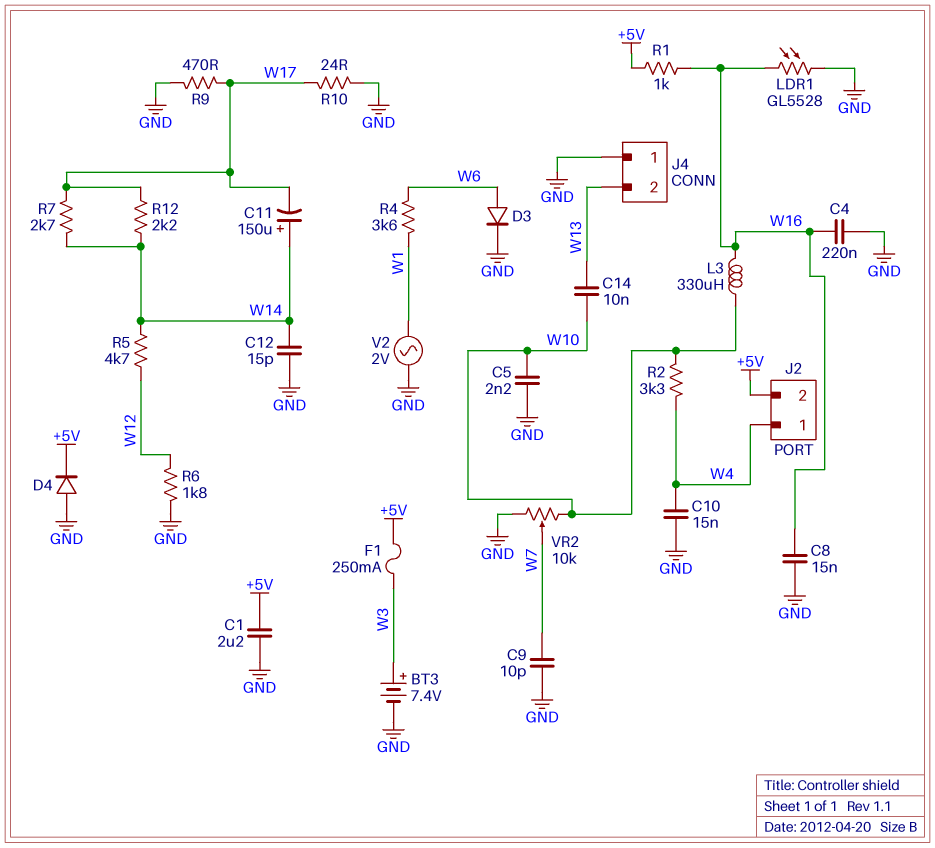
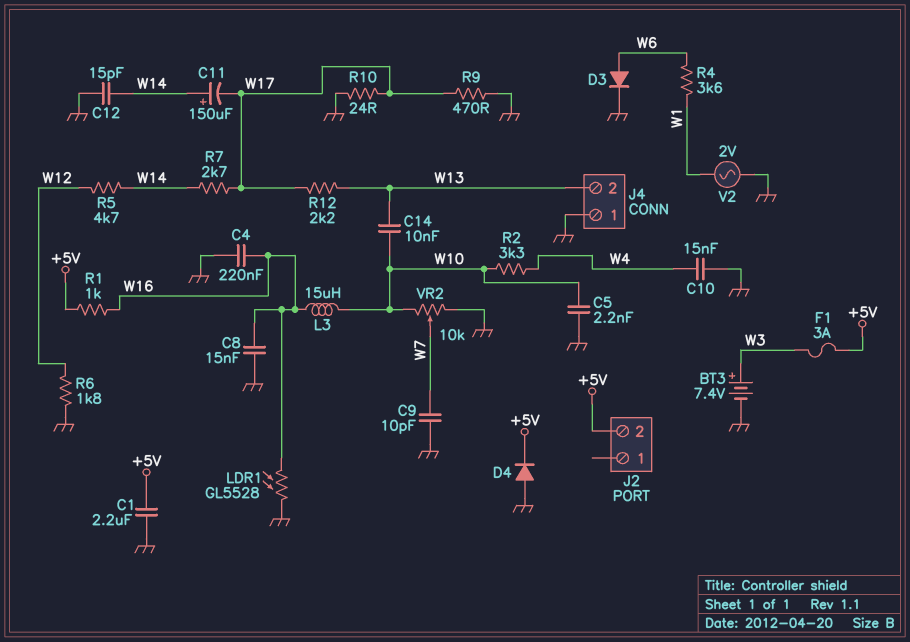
F1: 250mA (+5V, W3) -> 3A (+5V, W3)
J2 pin 1: W4 -> none
L3: 330uH (W10, W16) -> 15uH (W10, W16)
R12: 2.2k (W14, W17) -> 2.2k (W13, W17)

